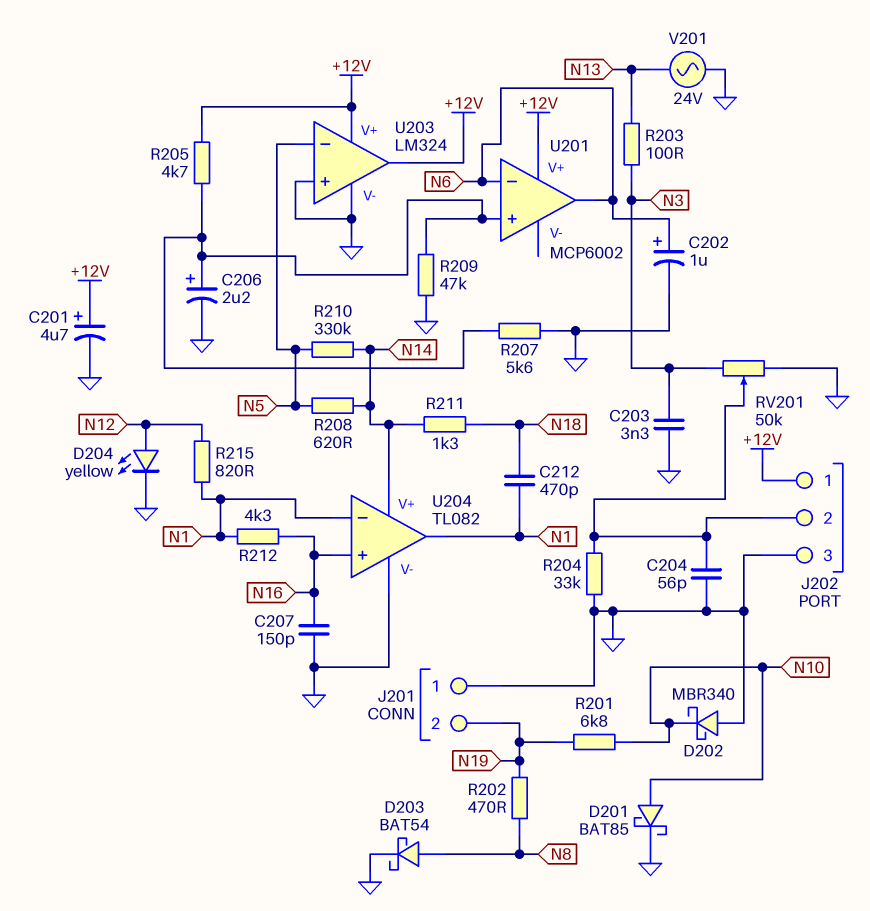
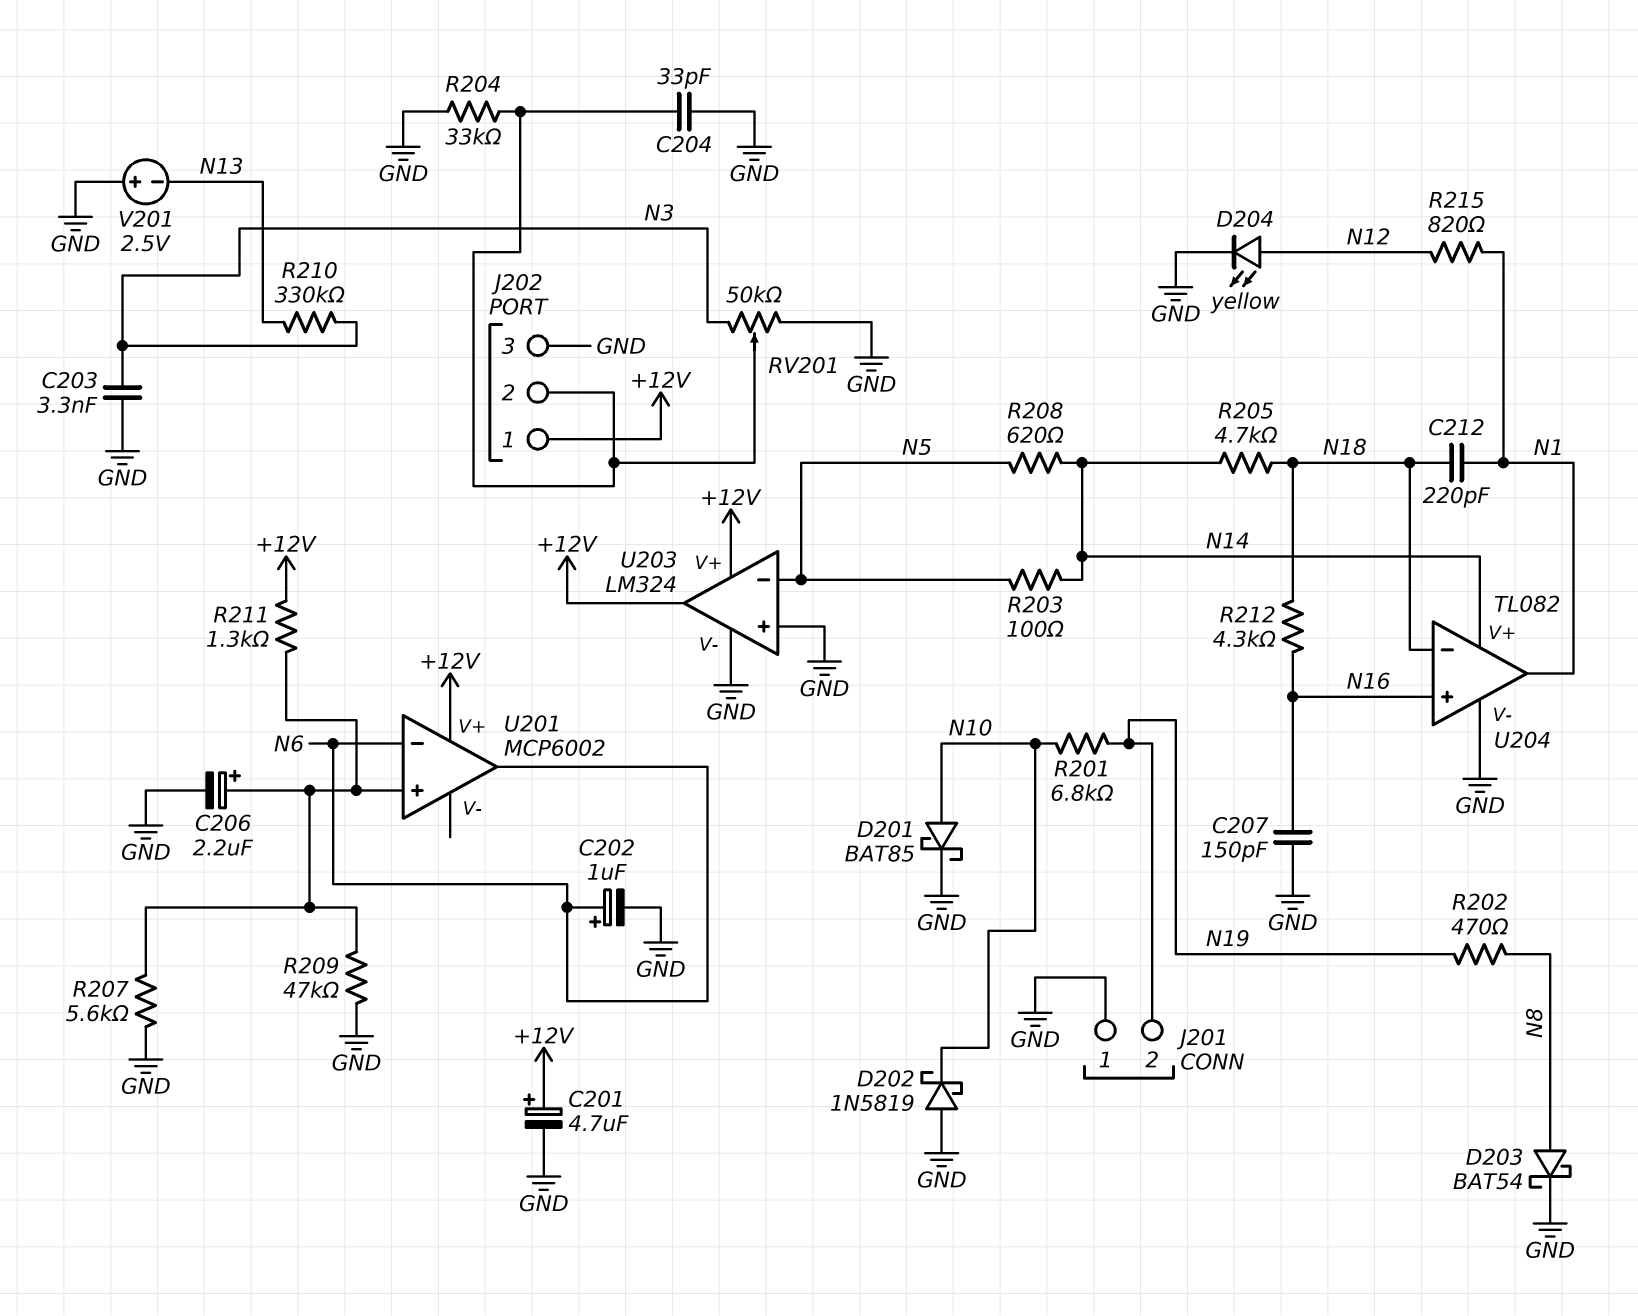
C204: 56pF (GND, J202/2) -> 33pF (GND, J202/2)
C212: 470pF (N1, N18) -> 220pF (N1, N18)
D202: schottky MBR340 (A GND, K N10) -> schottky 1N5819 (A GND, K N10)
R203: 100 (N3, N13) -> 100 (N5, N14)
R205: 4.7k (+12V, U201/in+) -> 4.7k (N14, N18)
R210: 330k (N5, N14) -> 330k (N3, N13)
R211: 1.3k (N14, N18) -> 1.3k (+12V, U201/in+)
R212: 4.3k (N1, N16) -> 4.3k (N16, N18)
U204 pin in-: N1 -> N18
V201: AC 24V (GND, N13) -> 2.5V (plus GND, minus N13)

